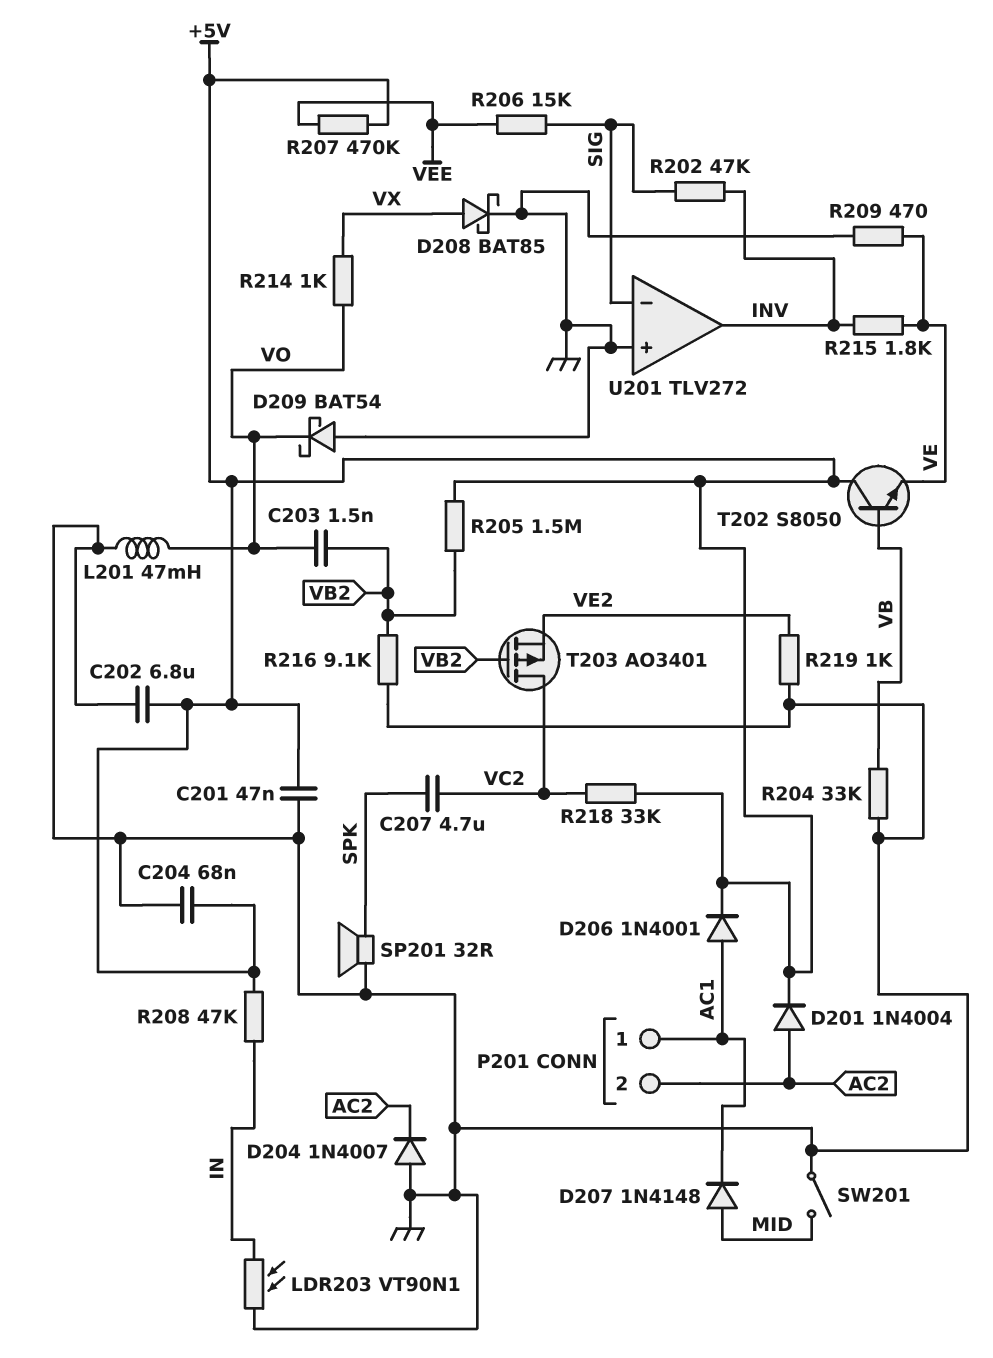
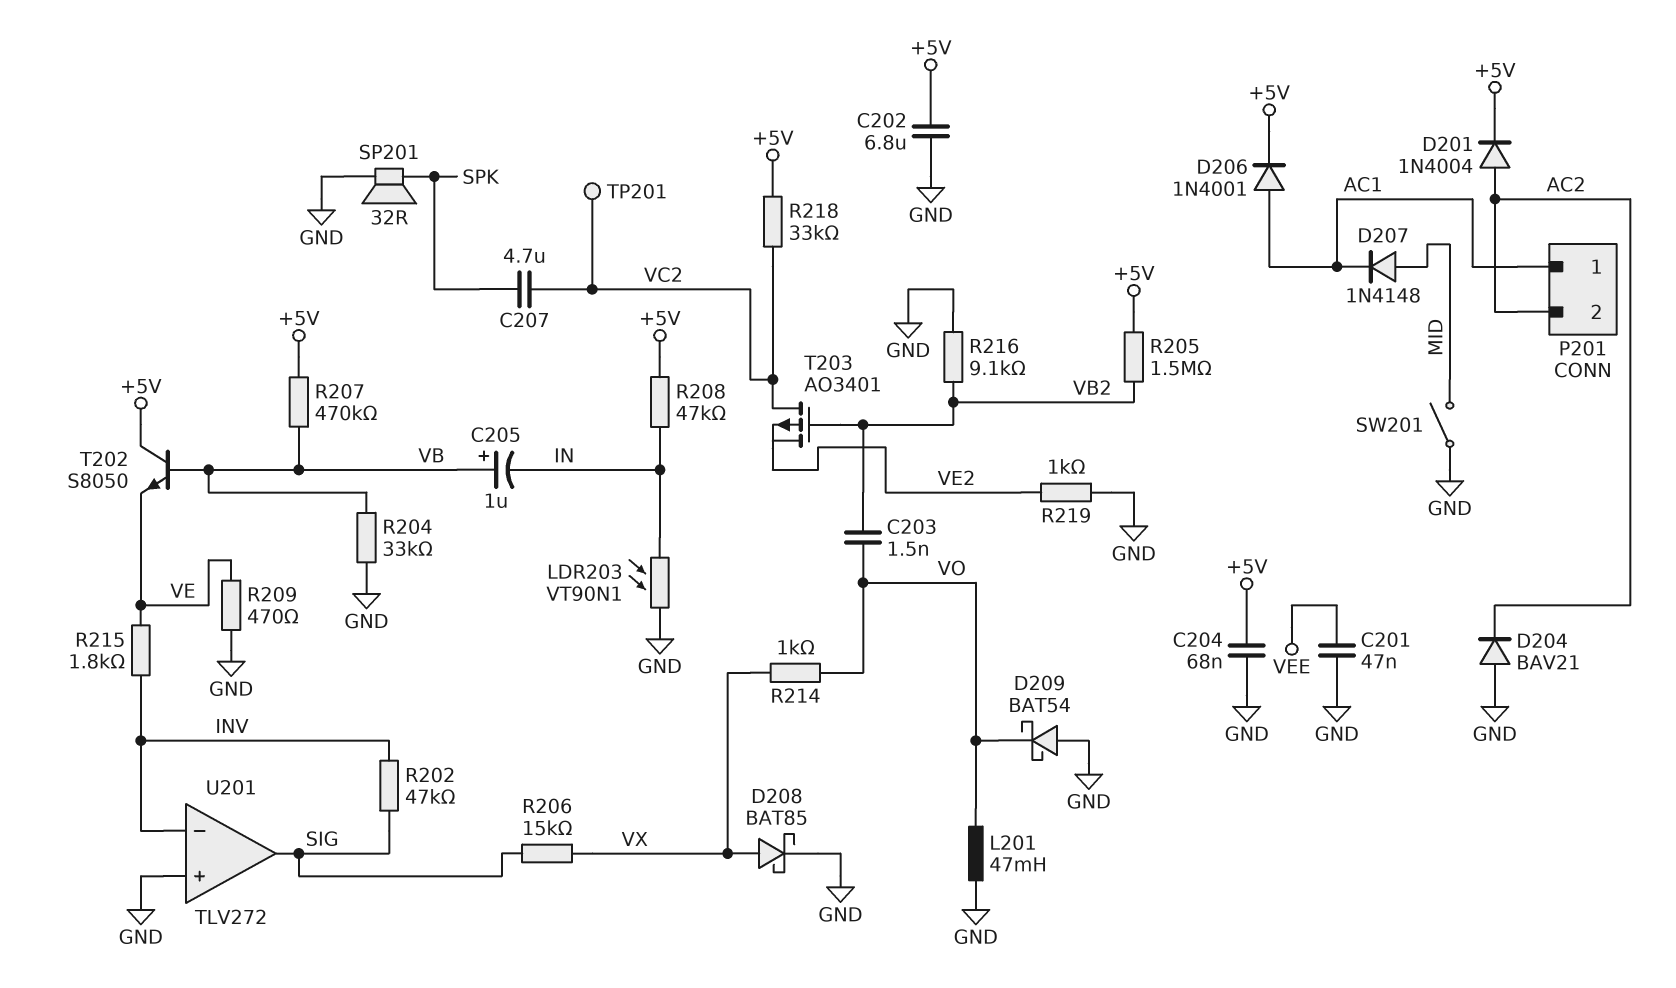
C201: 47nF (+5V, GND) -> 47nF (GND, VEE)
C205: none -> 1uF (plus VB, minus IN)
D204: diode 1N4007 (A GND, K AC2) -> diode BAV21 (A GND, K AC2)
R206: 15k (SIG, VEE) -> 15k (SIG, VX)
R207: 470k (+5V, VEE) -> 470k (+5V, VB)
TP201: none -> test point (VC2)
U201 pin in-: SIG -> INV
U201 pin out: INV -> SIG

